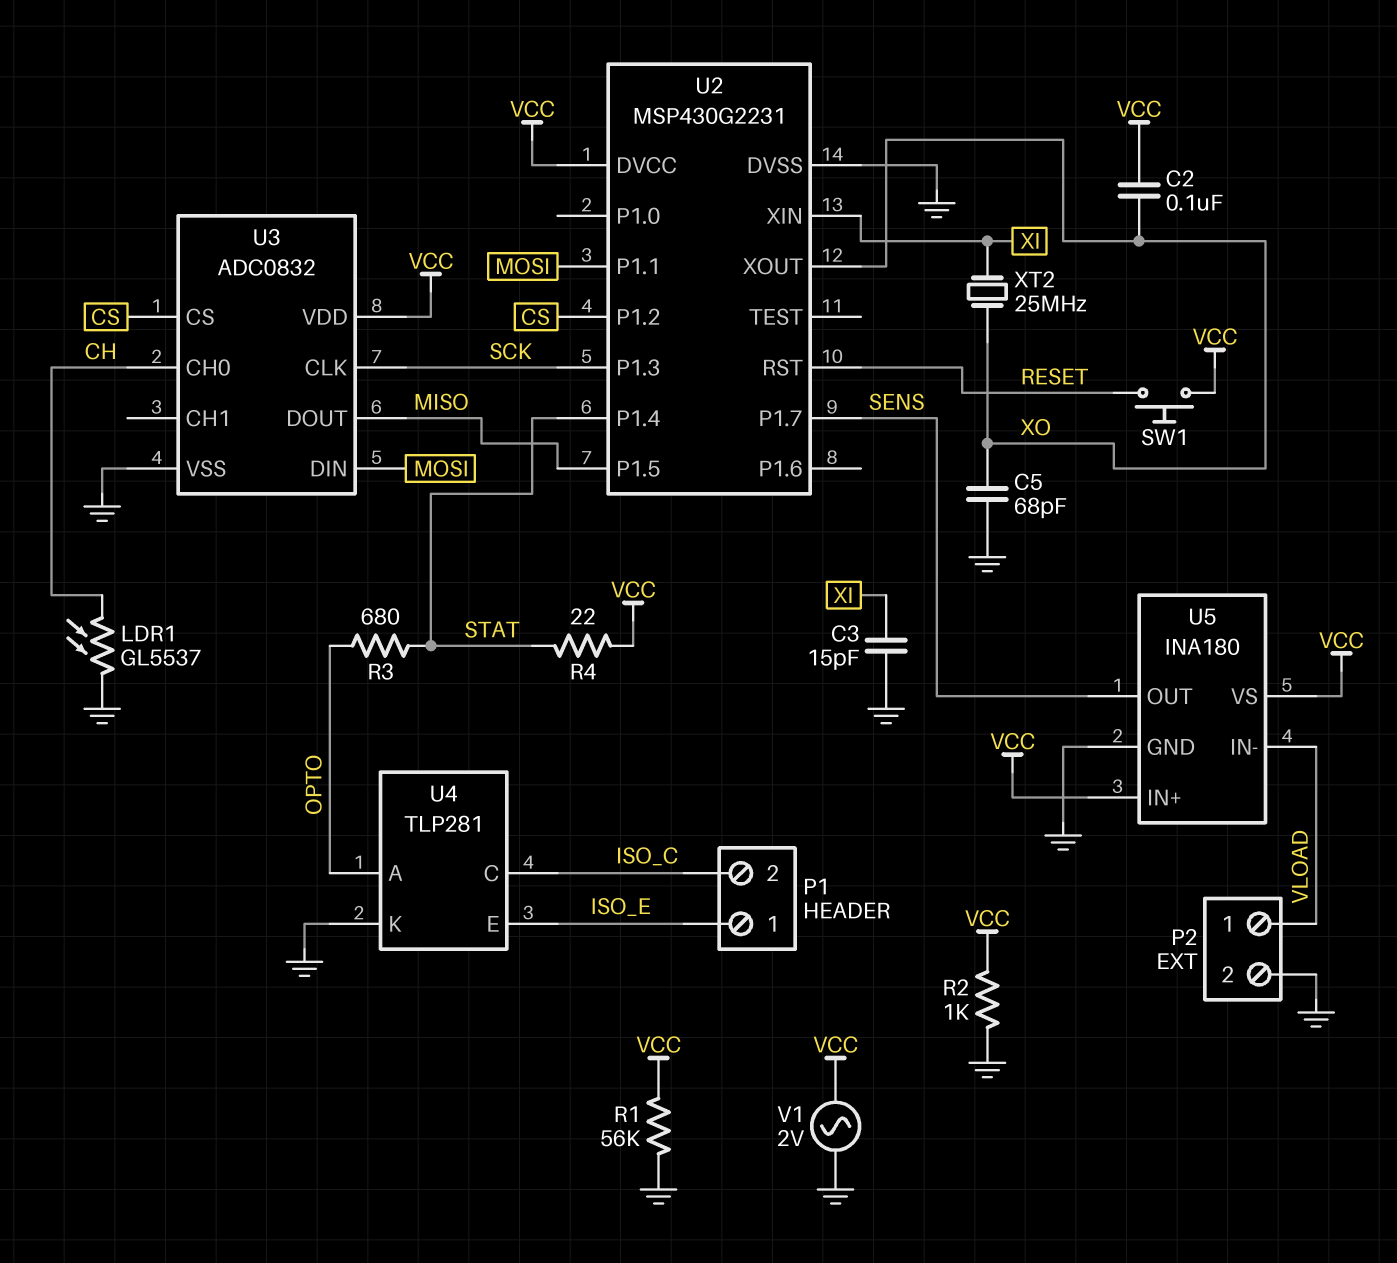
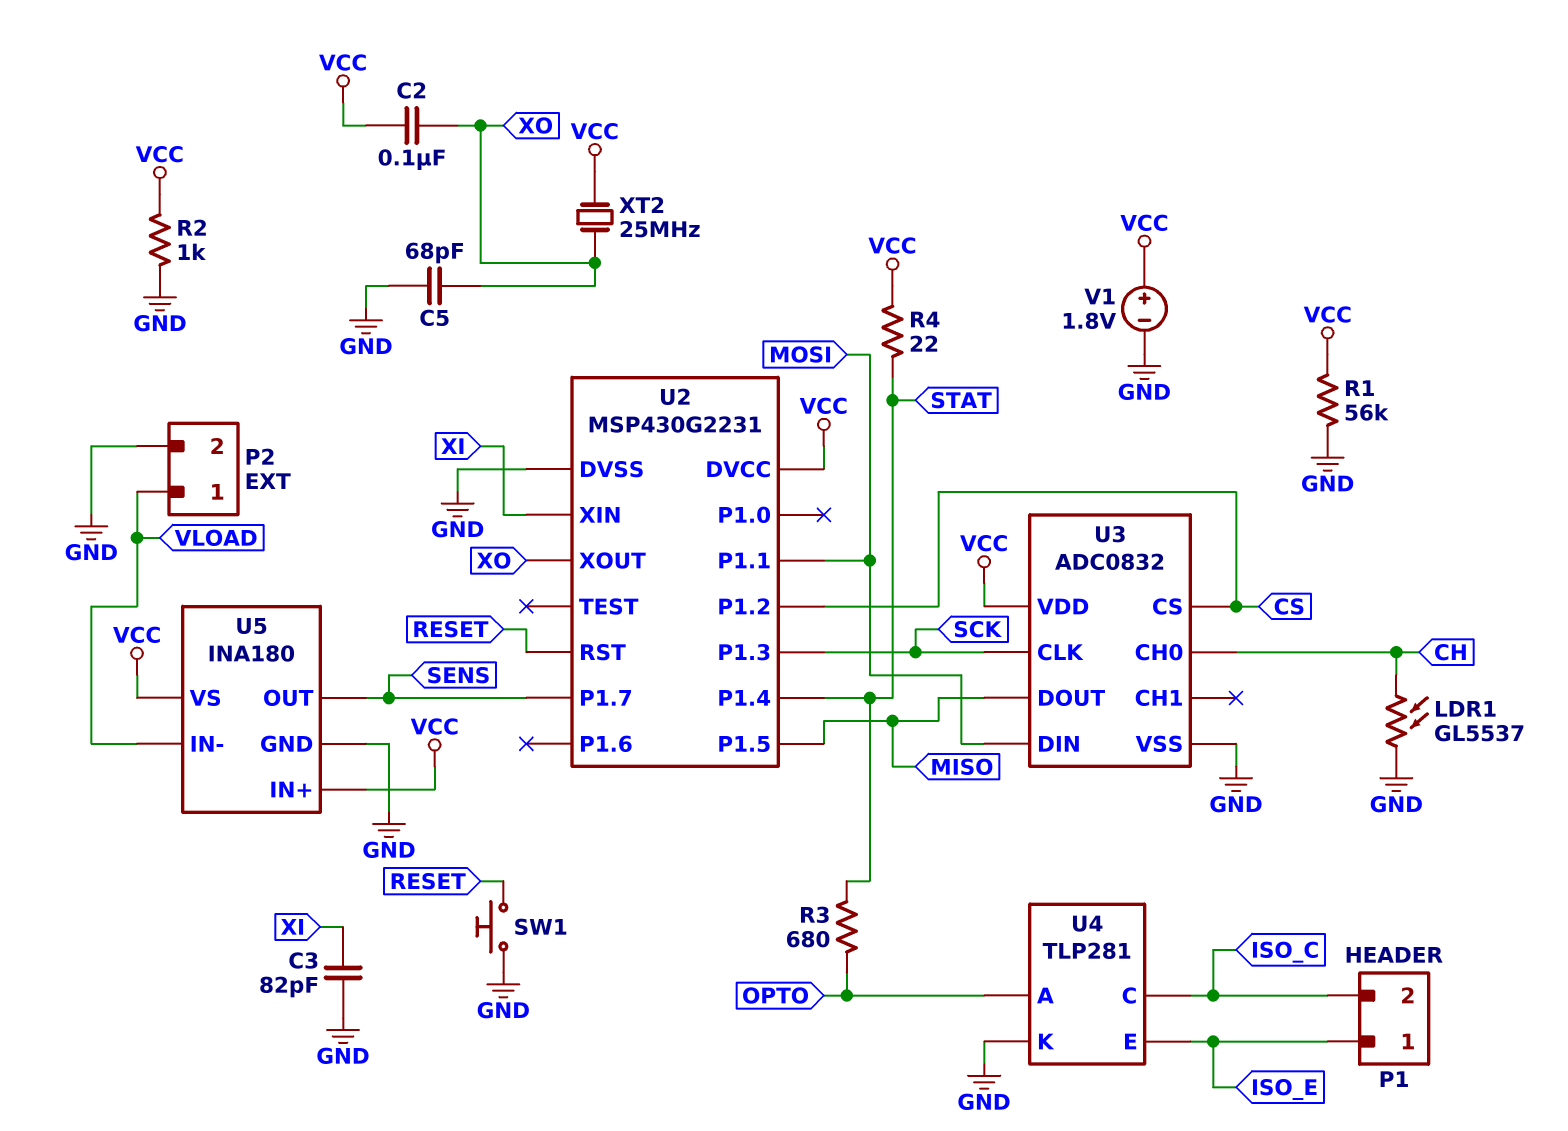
C3: 15pF (GND, XI) -> 82pF (GND, XI)
SW1: button (RESET, VCC) -> button (GND, RESET)
V1: AC 2V (GND, VCC) -> 1.8V (plus VCC, minus GND)
XT2: 25MHz (XI, XO) -> 25MHz (VCC, XO)

